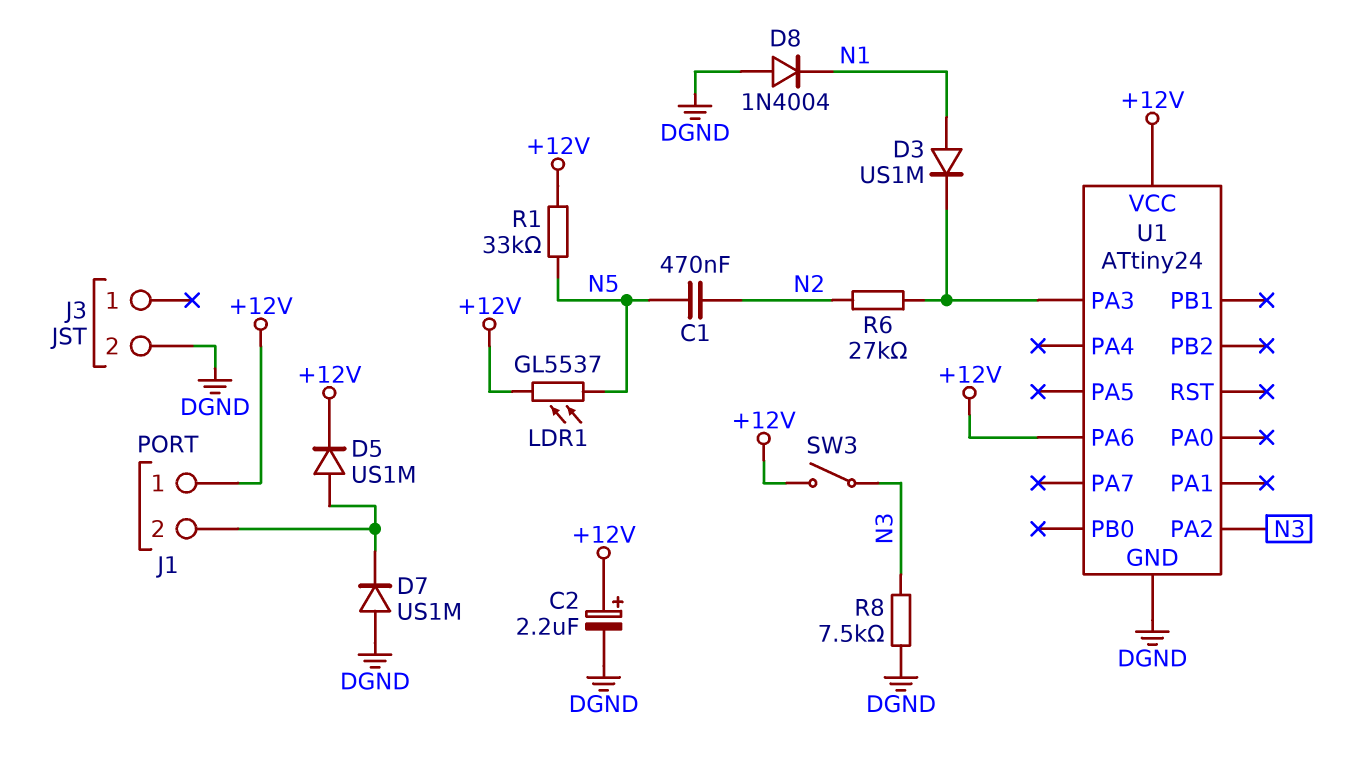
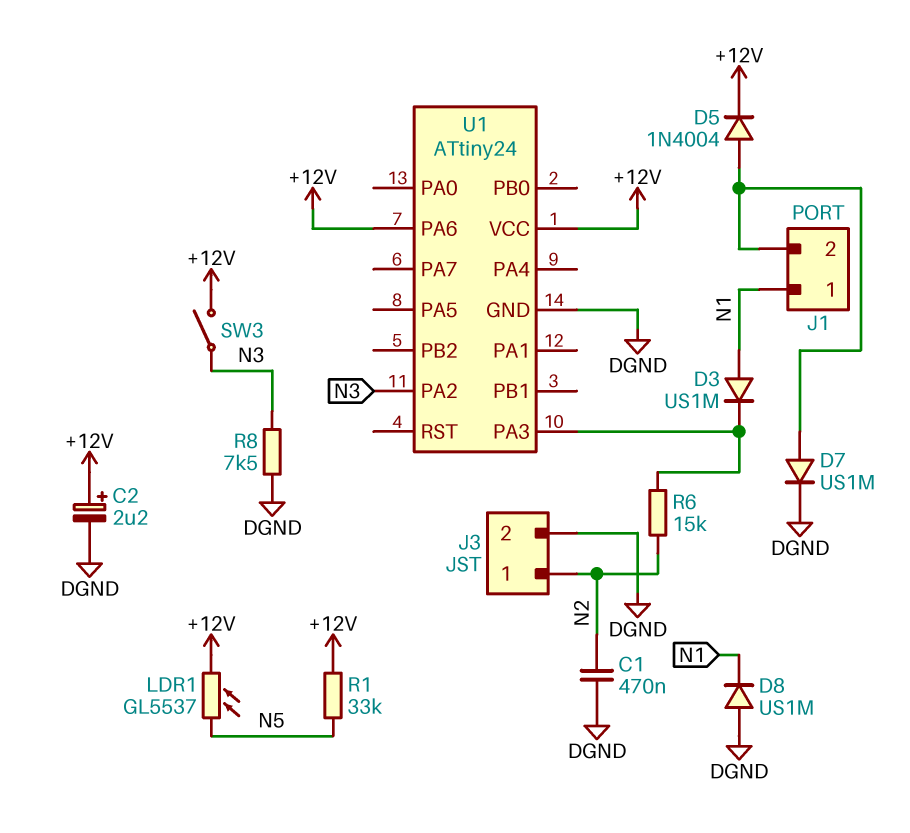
C1: 470nF (N2, N5) -> 470nF (DGND, N2)
D5: diode US1M (A J1/2, K +12V) -> diode 1N4004 (A J1/2, K +12V)
D7: diode US1M (A DGND, K J1/2) -> diode US1M (A J1/2, K DGND)
D8: diode 1N4004 (A DGND, K N1) -> diode US1M (A DGND, K N1)
J1 pin 1: +12V -> N1
J3 pin 1: none -> N2
R6: 27k (N2, U1/PA3) -> 15k (N2, U1/PA3)

